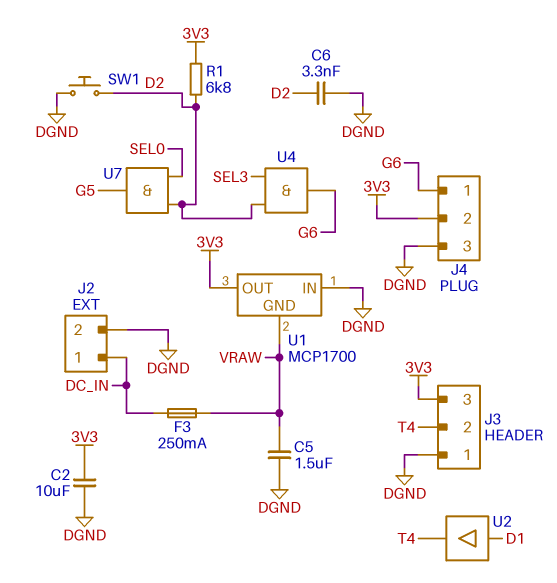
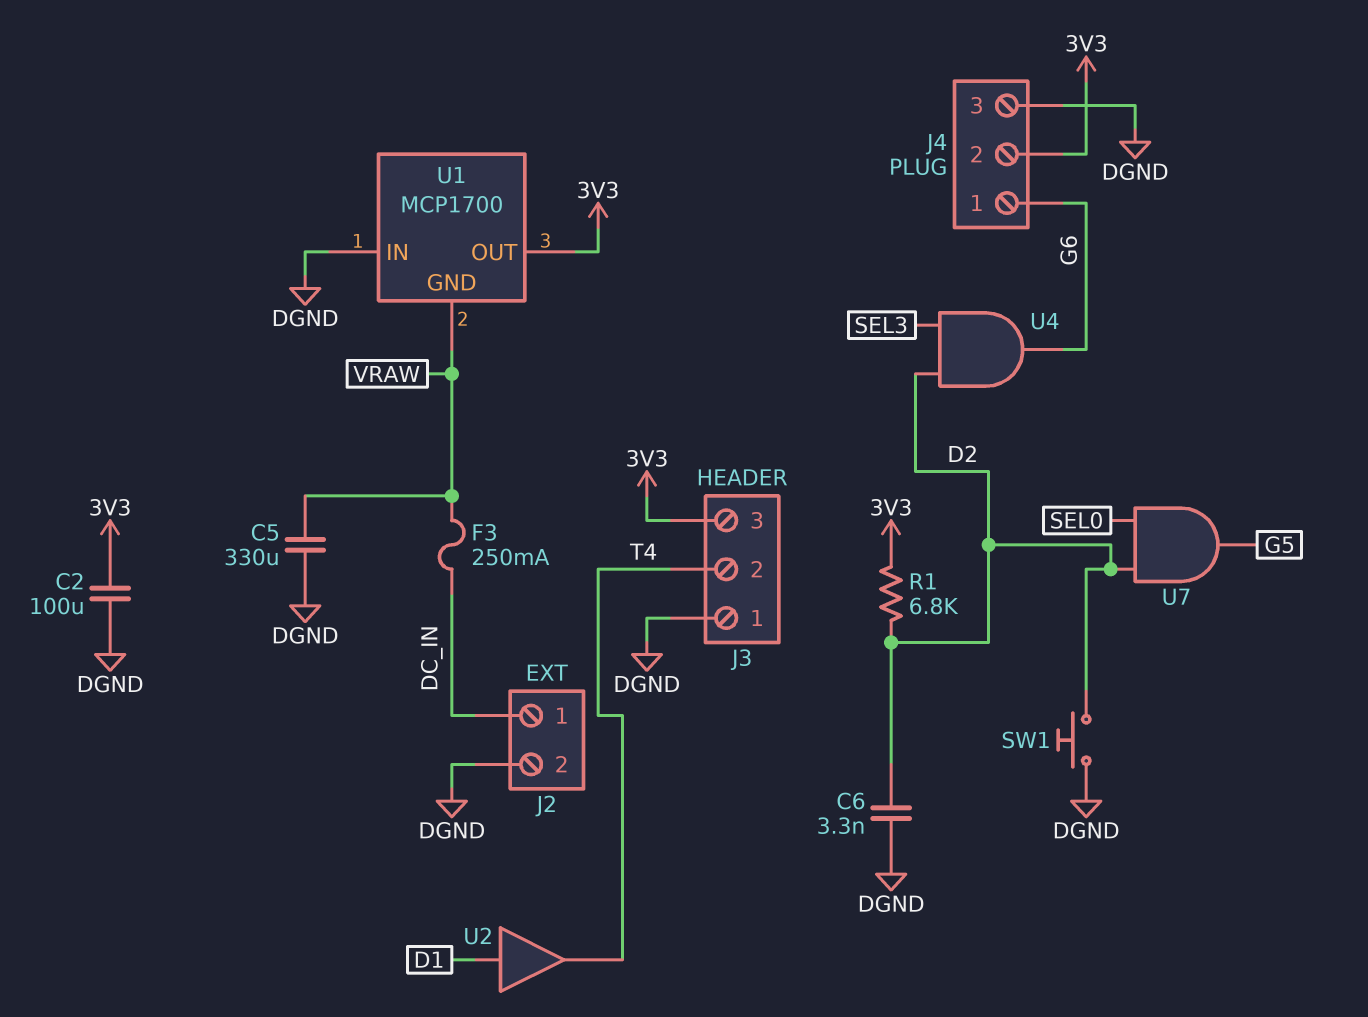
C2: 10uF (3V3, DGND) -> 100uF (3V3, DGND)
C5: 1.5uF (DGND, VRAW) -> 330uF (DGND, VRAW)

